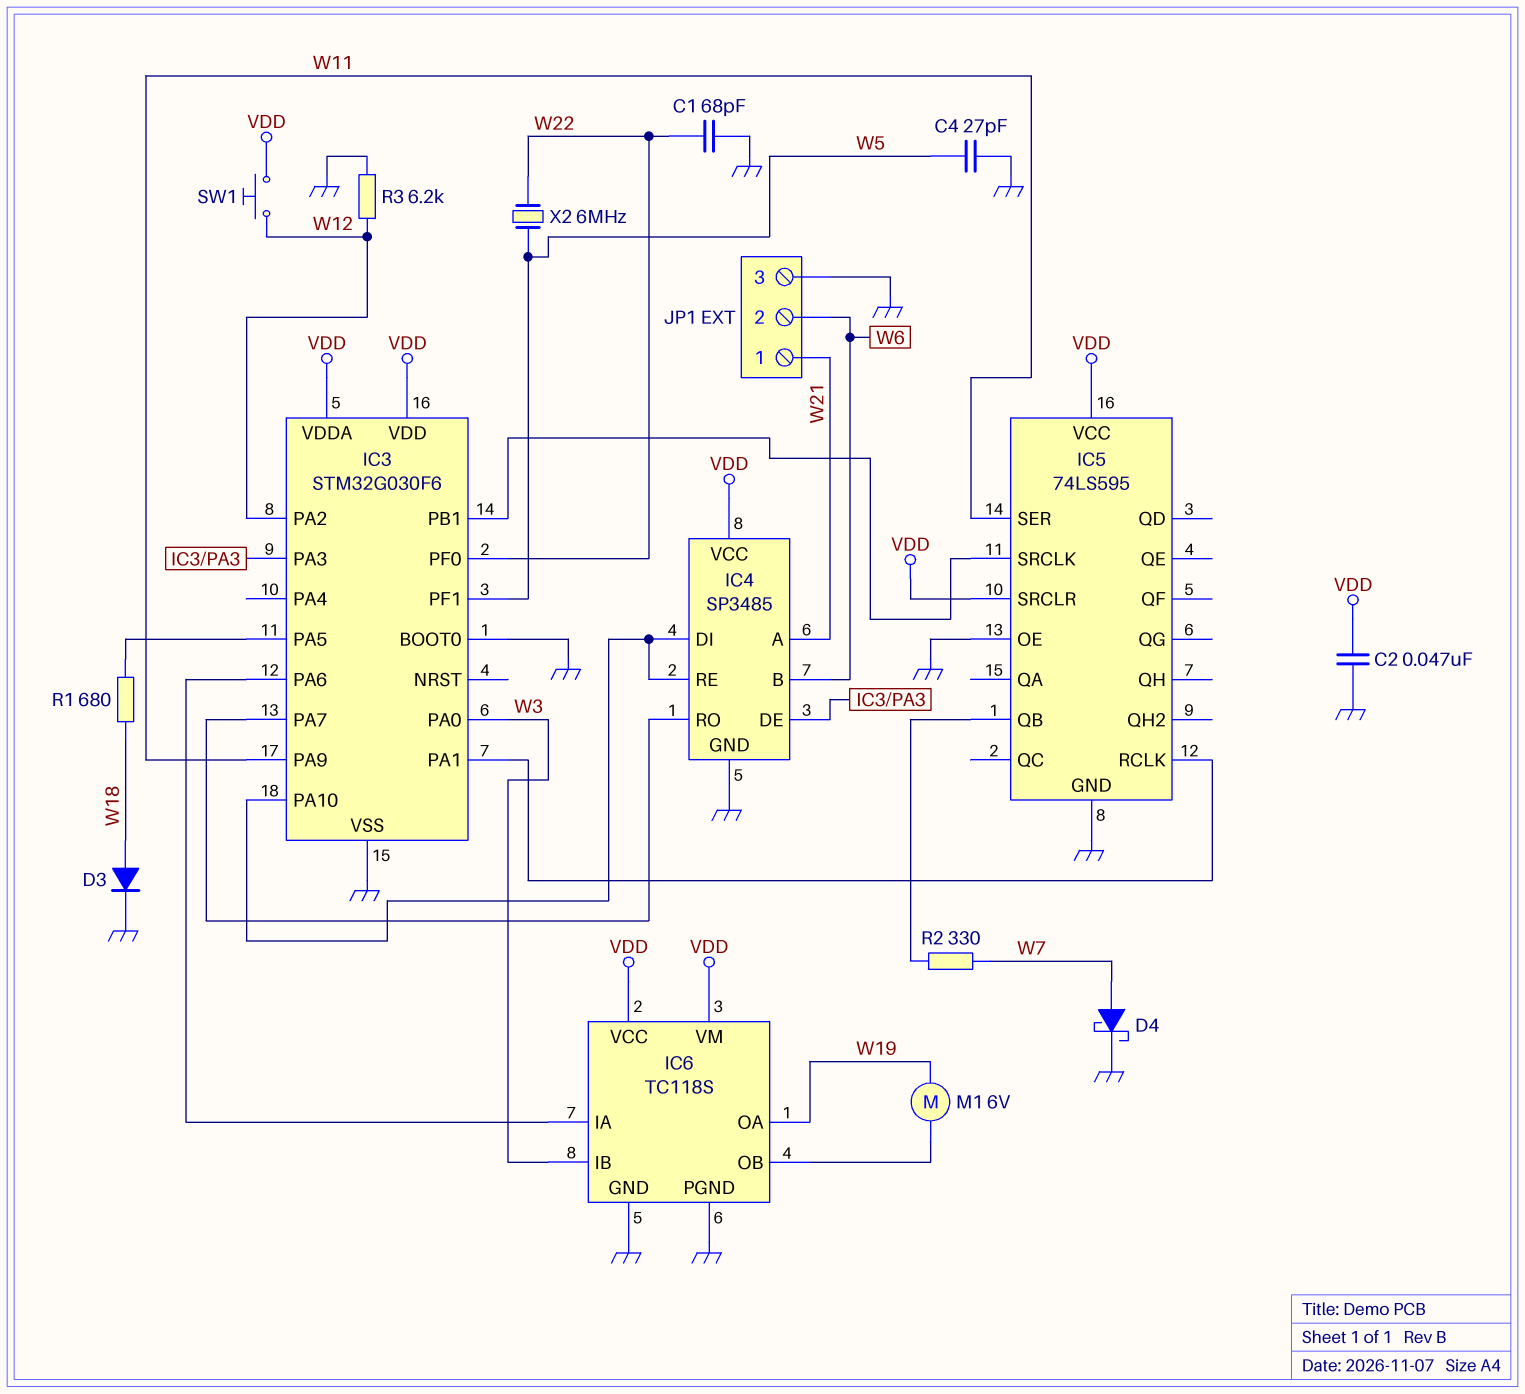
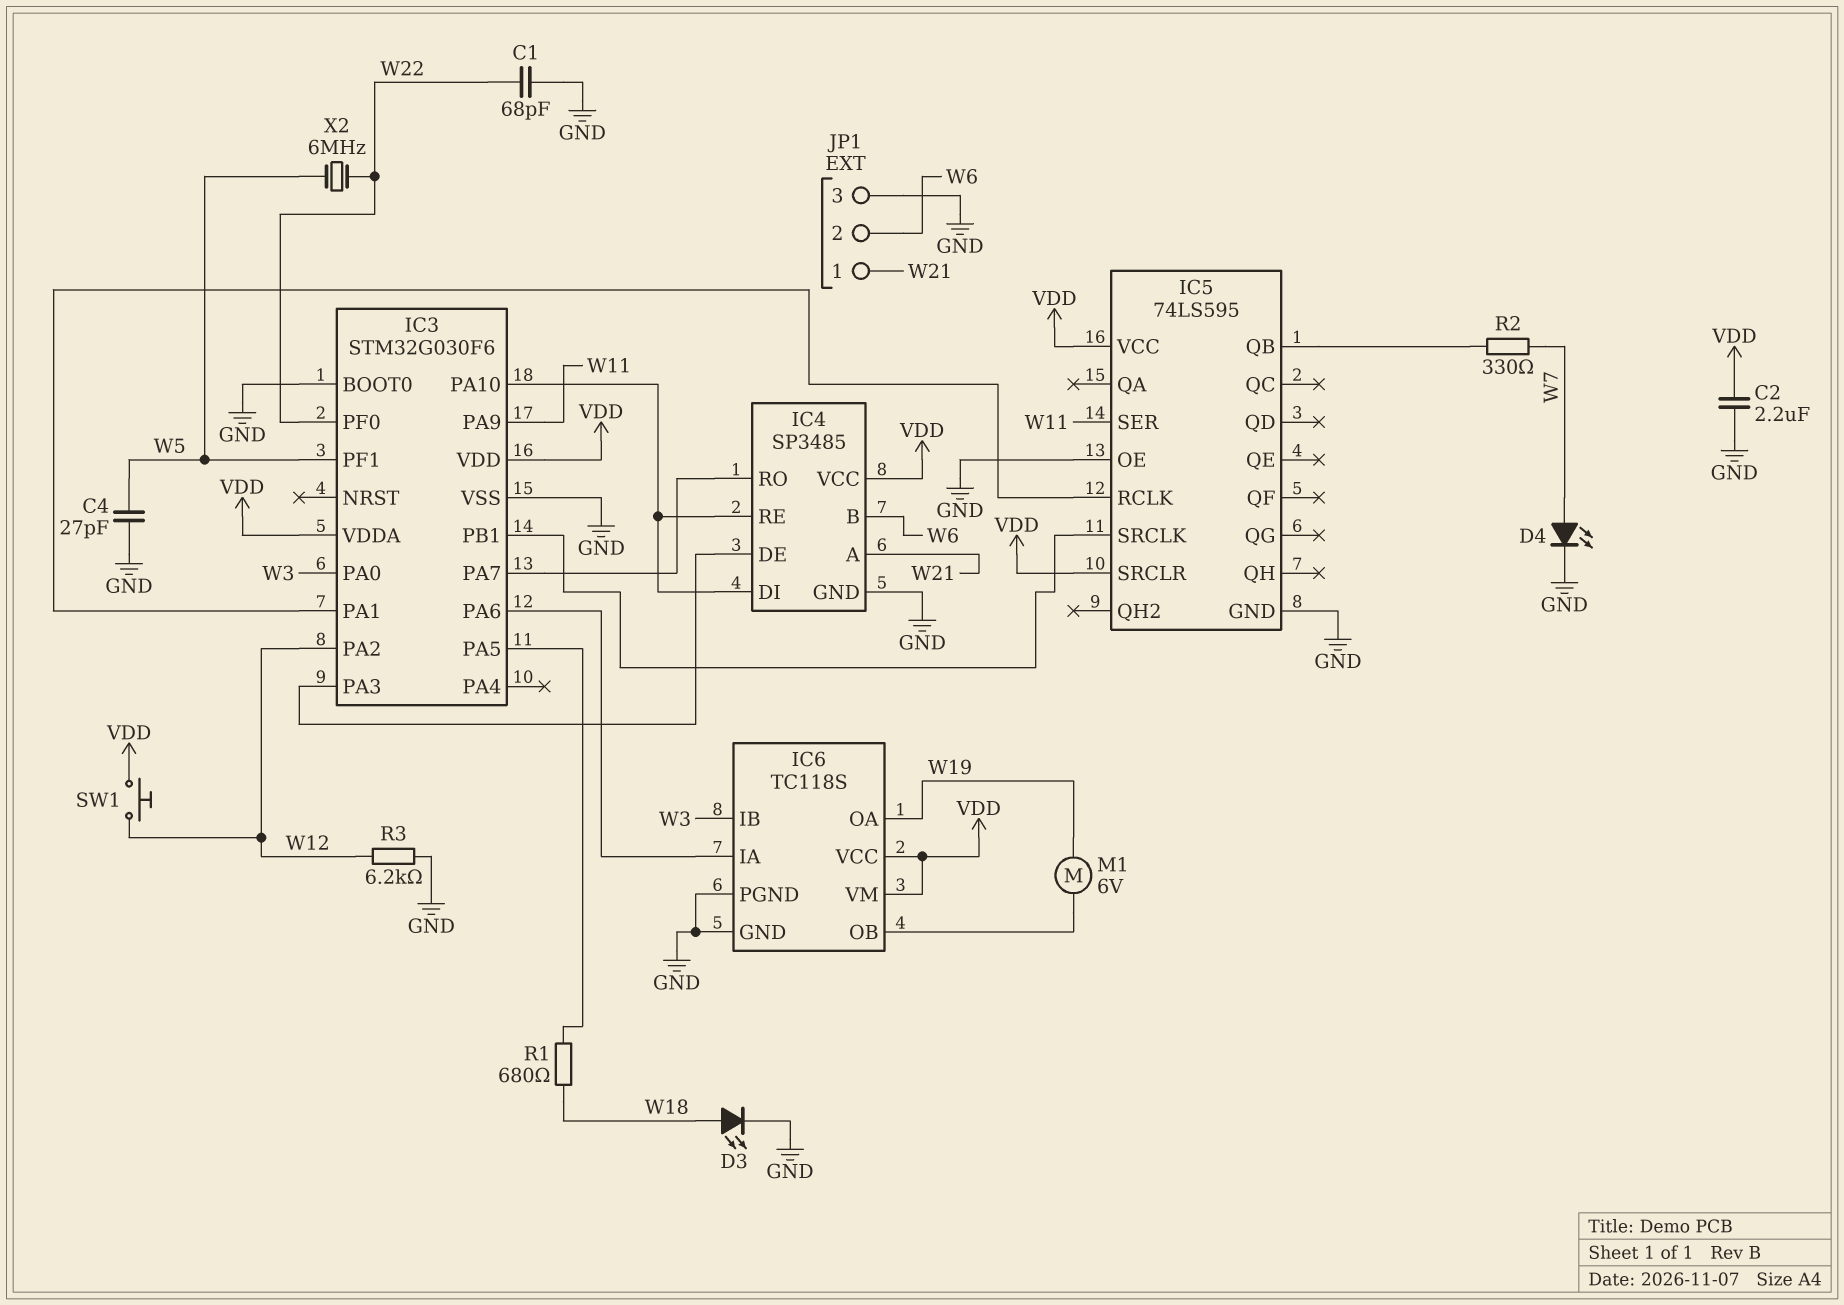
C2: 47nF (GND, VDD) -> 2.2uF (GND, VDD)
D3: diode (A W18, K GND) -> LED (A W18, K GND)
D4: schottky (A W7, K GND) -> LED (A W7, K GND)

